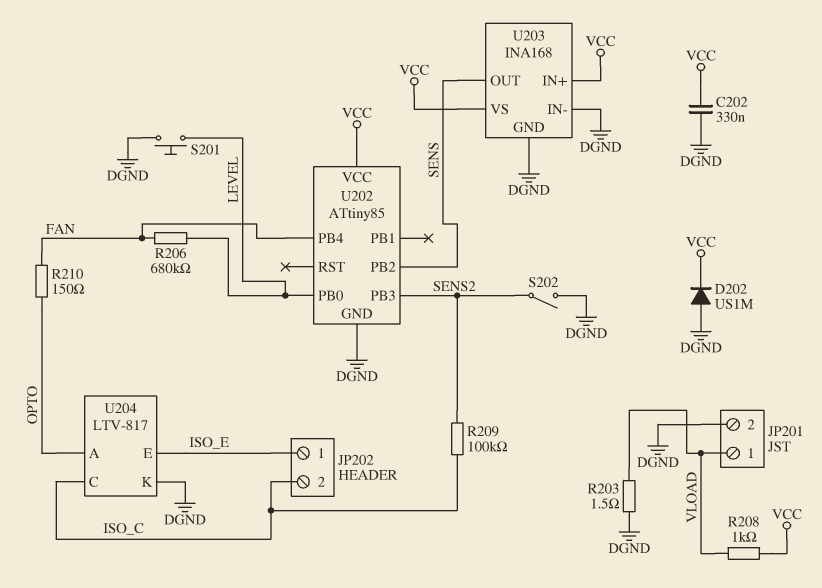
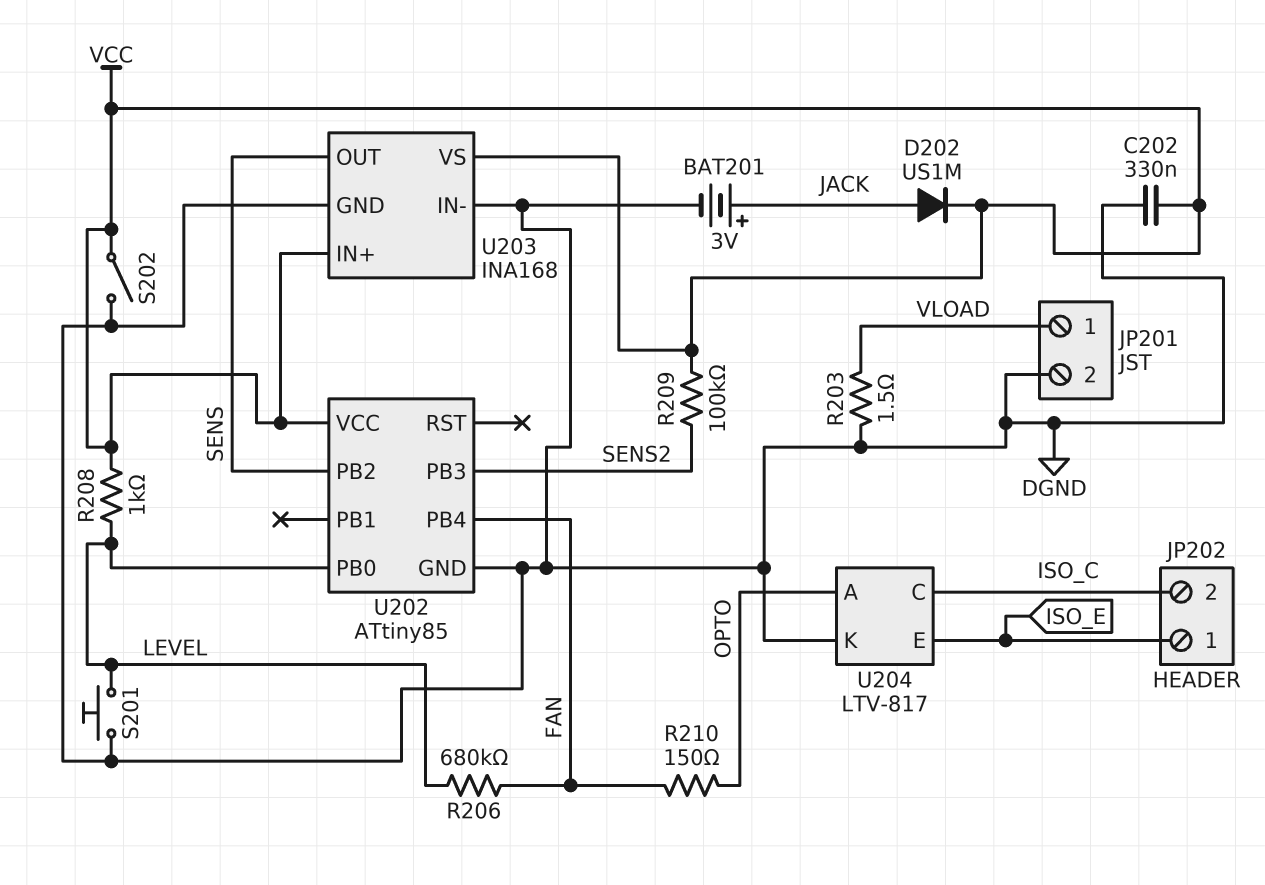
BAT201: none -> 3V (plus JACK, minus DGND)
D202: diode US1M (A DGND, K VCC) -> diode US1M (A JACK, K VCC)
R208: 1k (VCC, VLOAD) -> 1k (LEVEL, VCC)
R209: 100k (ISO_C, SENS2) -> 100k (SENS2, VCC)
S202: switch (DGND, SENS2) -> switch (DGND, VCC)

